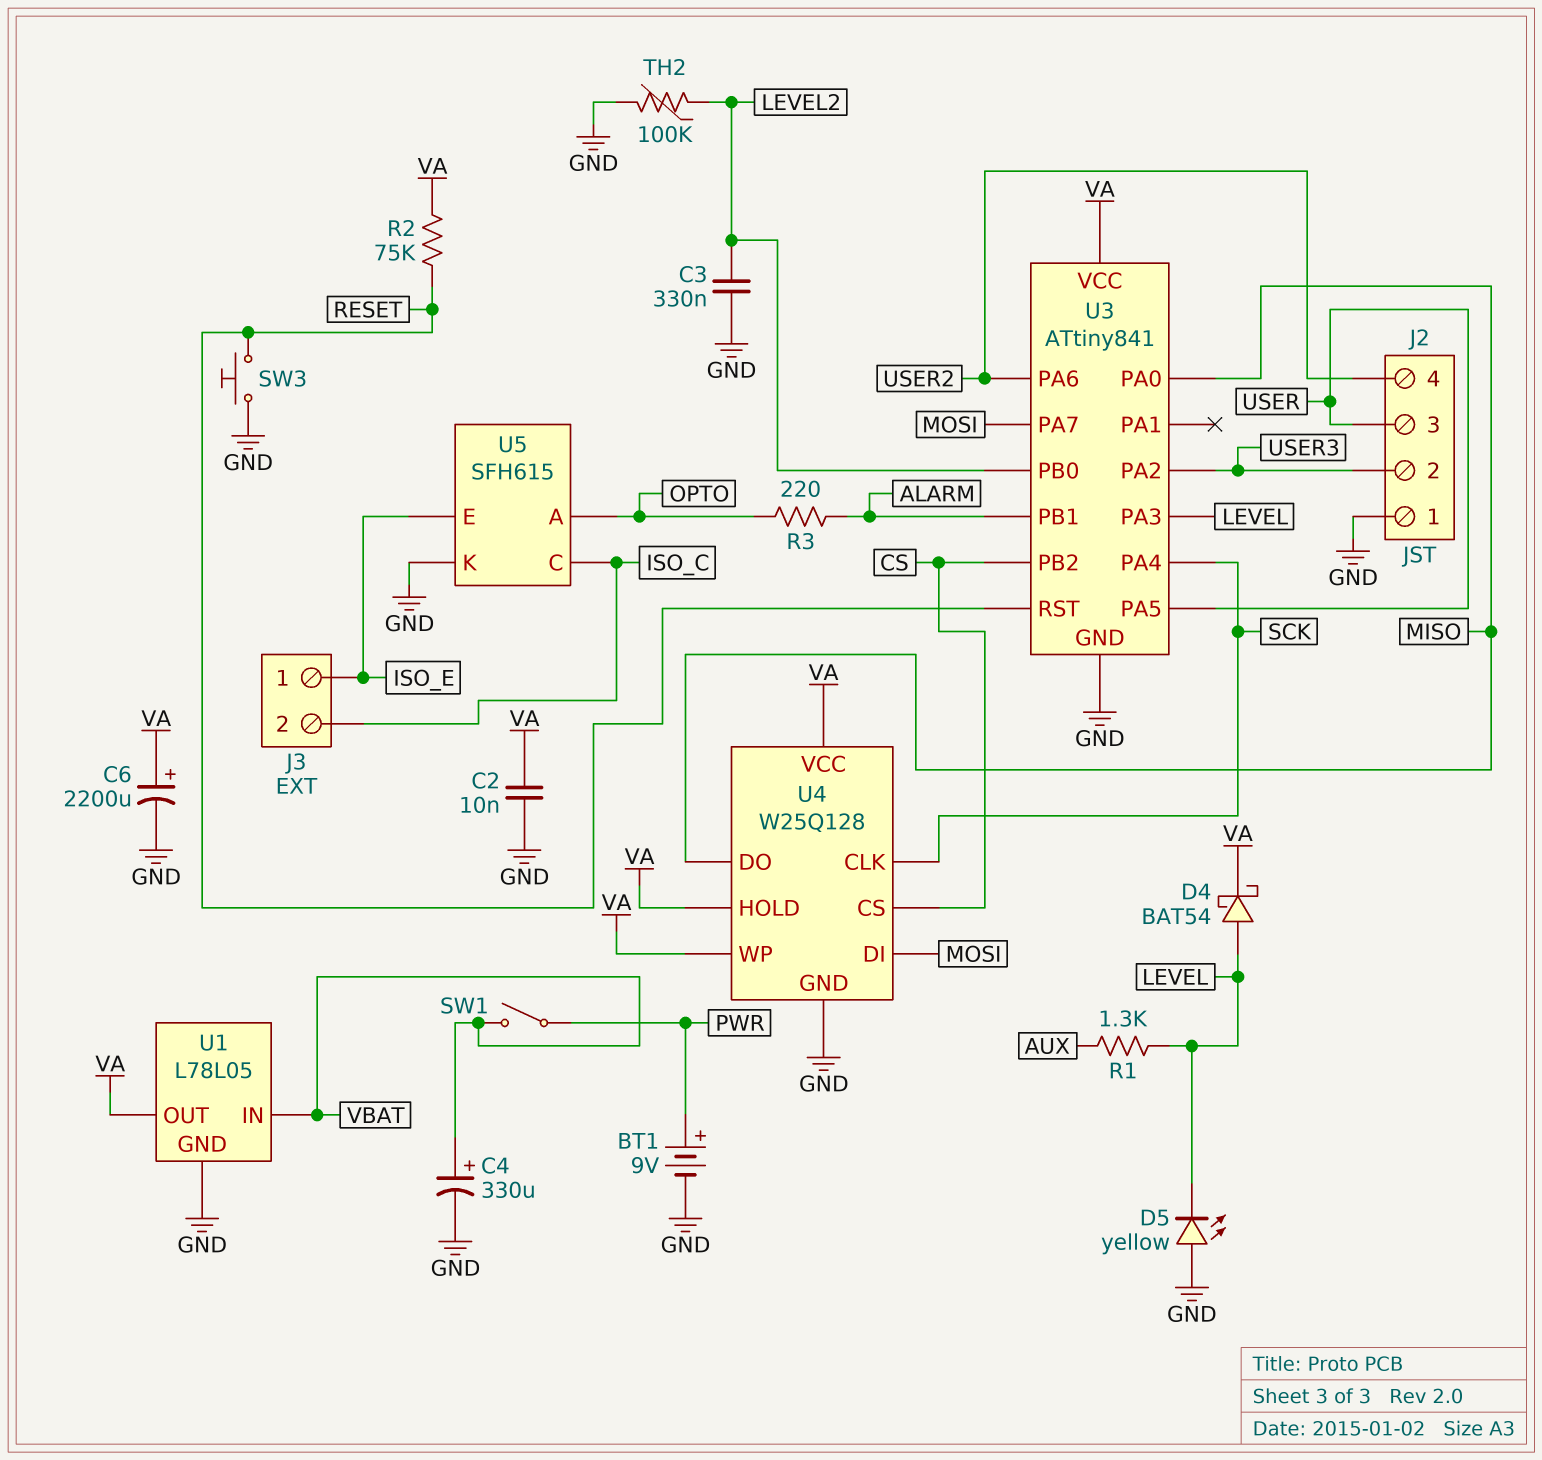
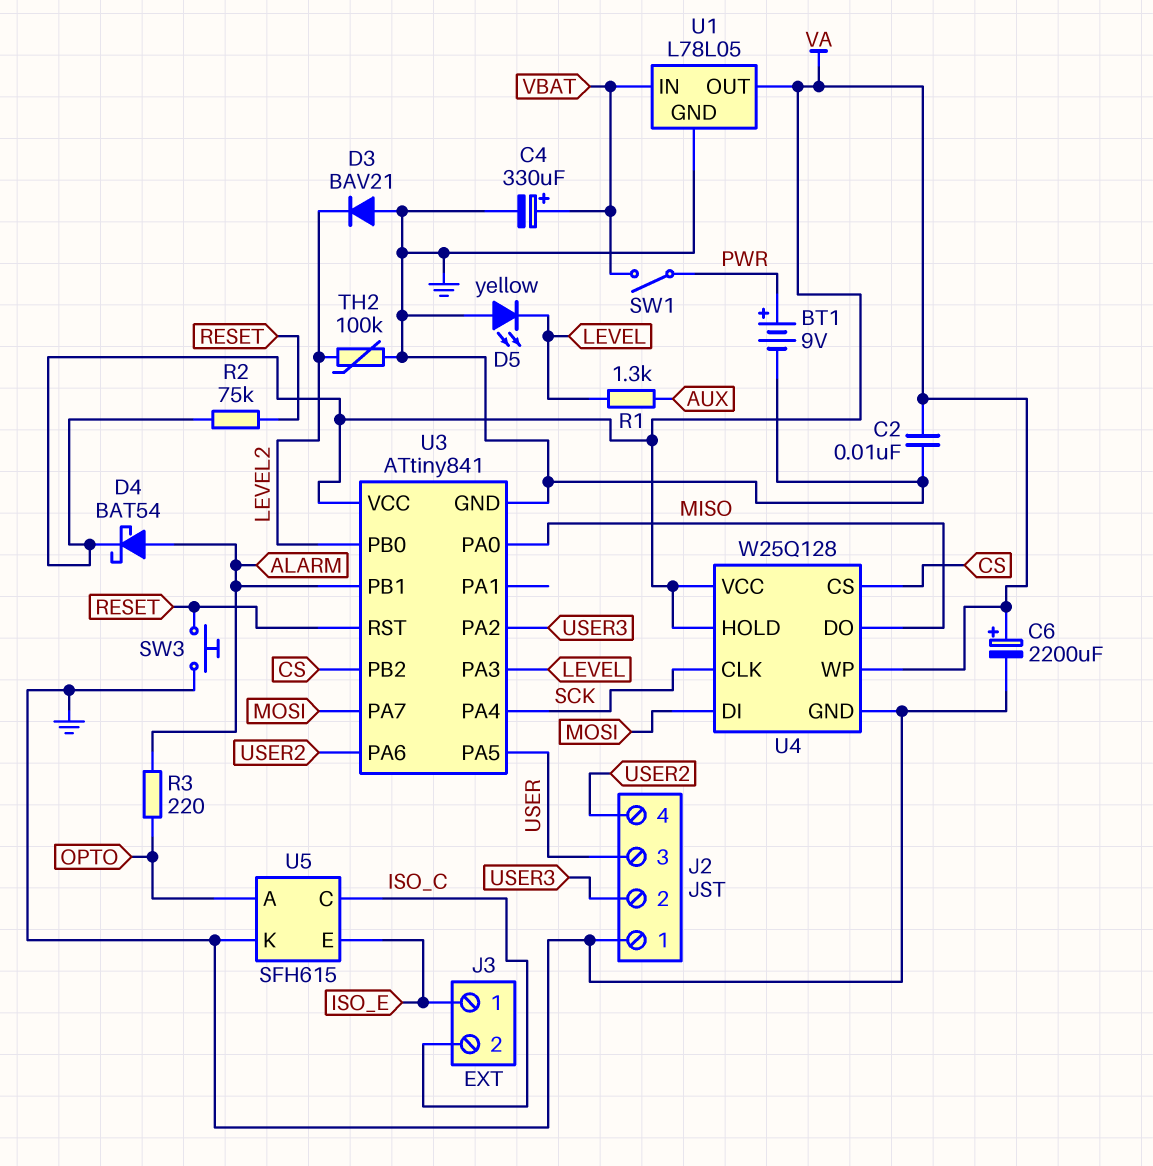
C3: 330nF (GND, LEVEL2) -> none
D3: none -> diode BAV21 (A GND, K LEVEL2)
D4: schottky BAT54 (A LEVEL, K VA) -> schottky BAT54 (A ALARM, K VA)

